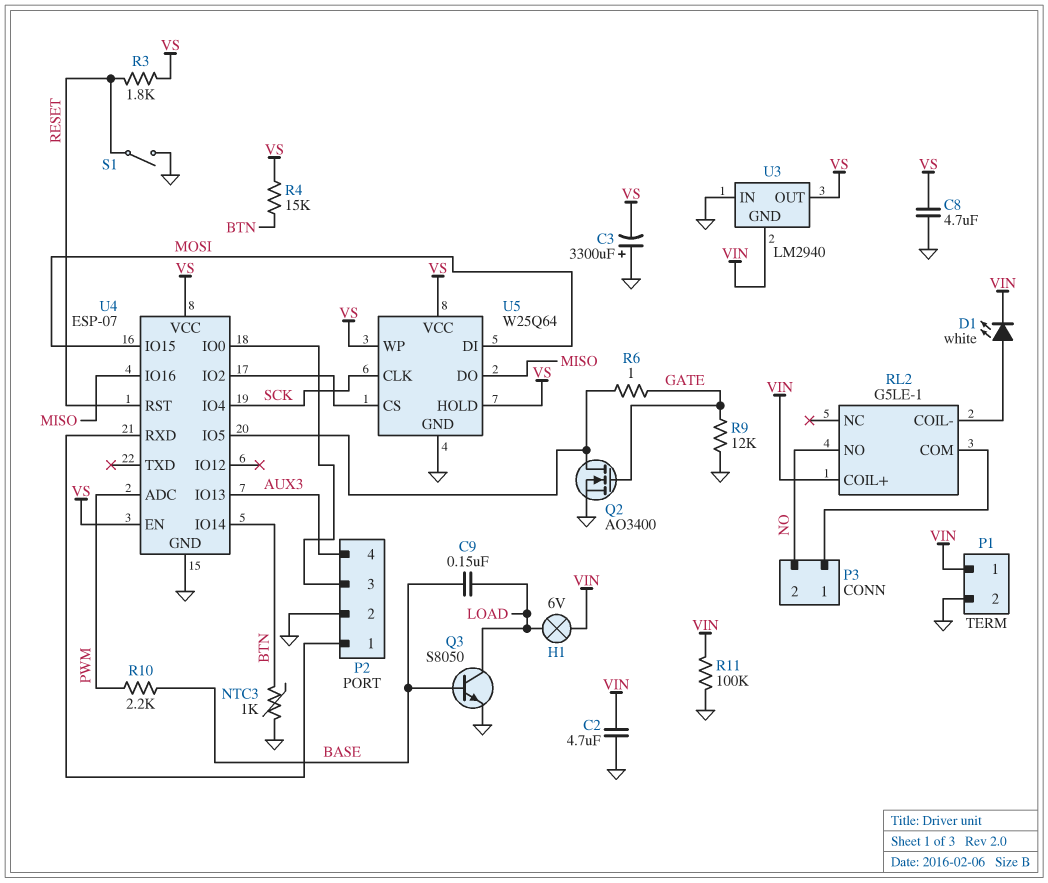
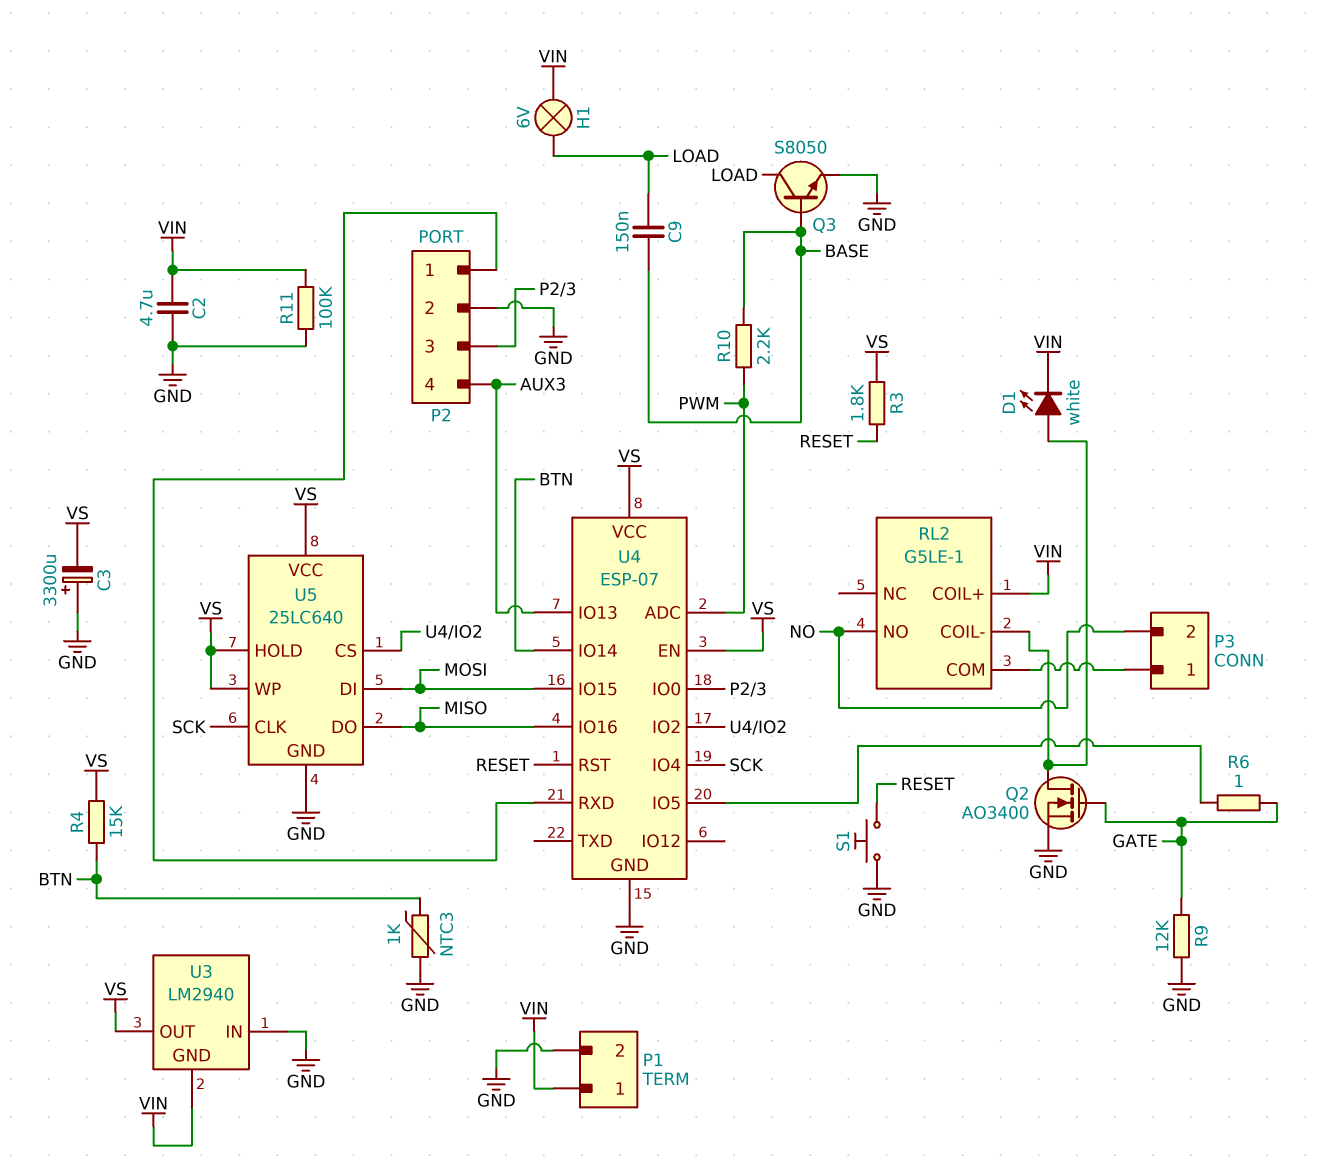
C8: 4.7uF (GND, VS) -> none
Q2: NMOS AO3400 (G GATE, D U4/IO5, S GND) -> NMOS AO3400 (G GATE, D RL2/COIL-, S GND)
S1: switch (GND, RESET) -> button (GND, RESET)
U5: W25Q64 -> 25LC640

